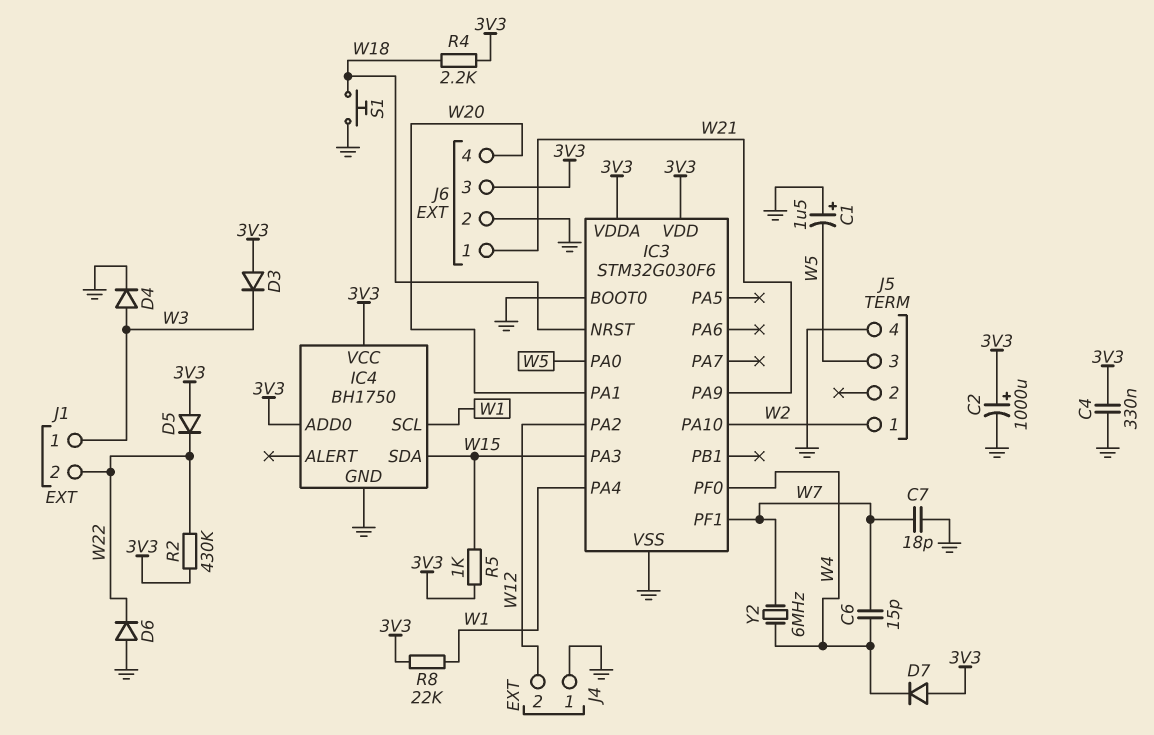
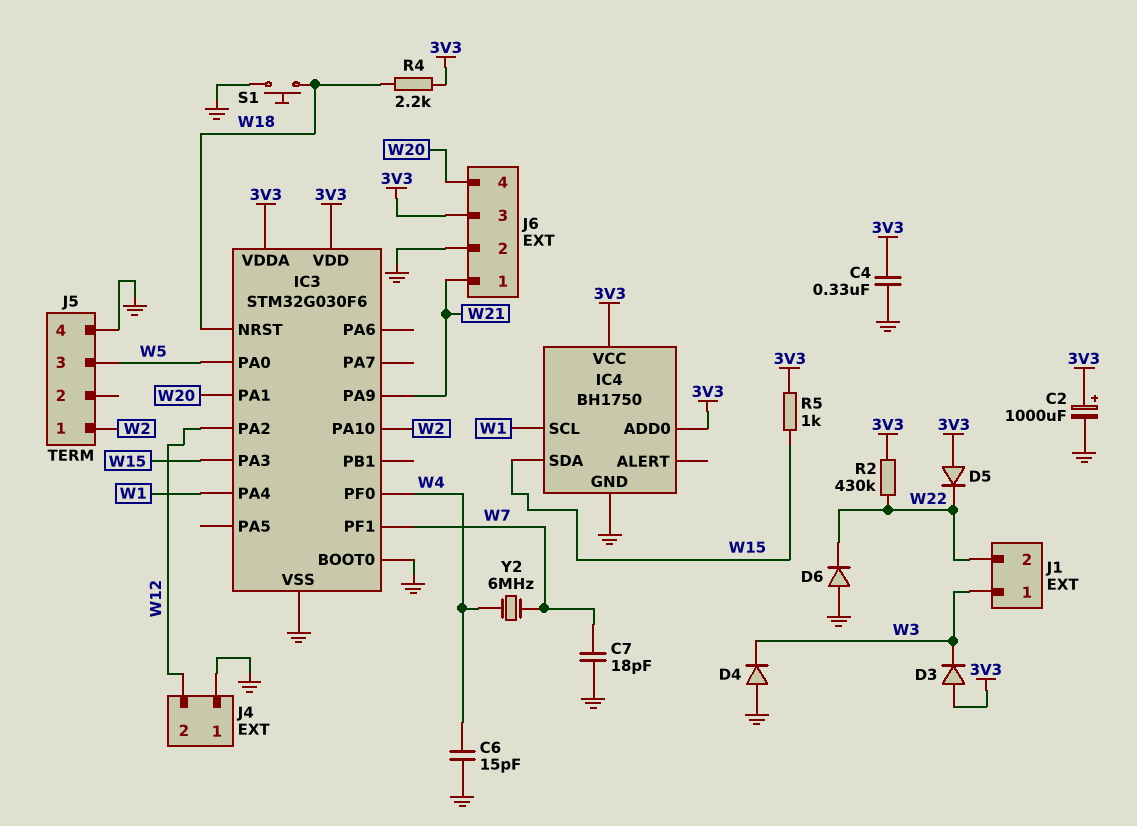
C1: 1.5uF (plus GND, minus W5) -> none
C6: 15pF (W4, W7) -> 15pF (GND, W4)
D4: diode (A W3, K GND) -> diode (A GND, K W3)
D7: diode (A 3V3, K W4) -> none
R8: 22k (3V3, W1) -> none

